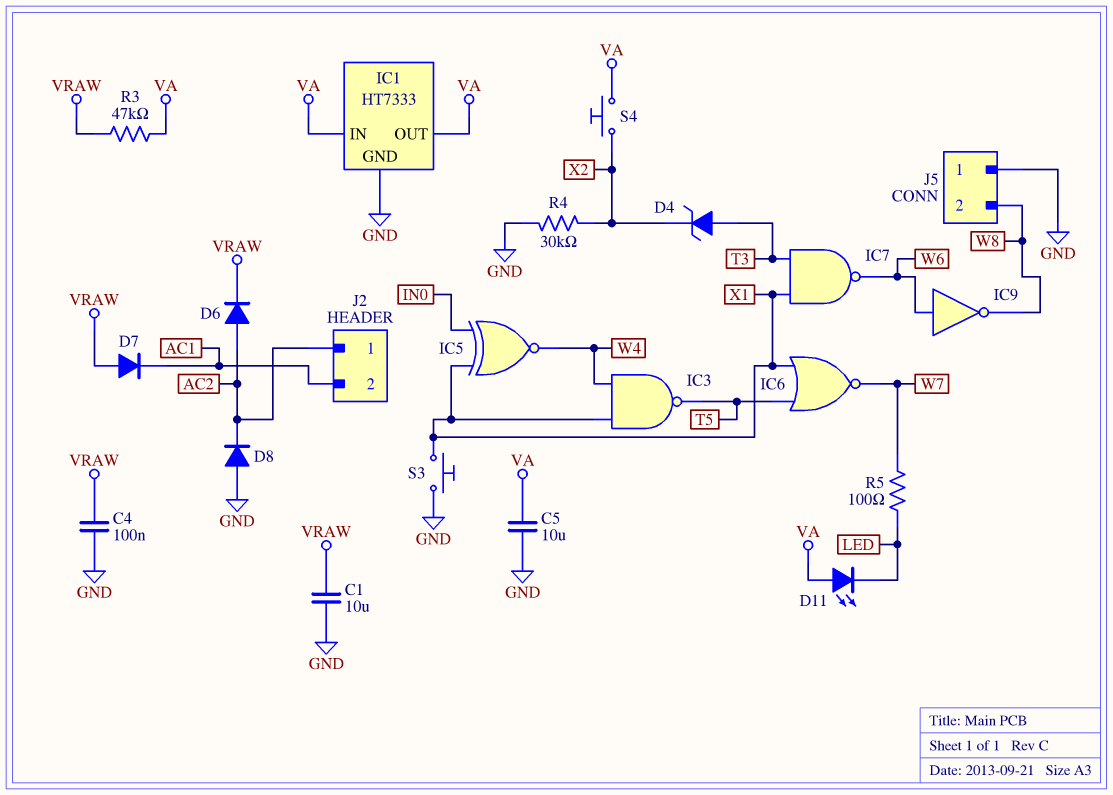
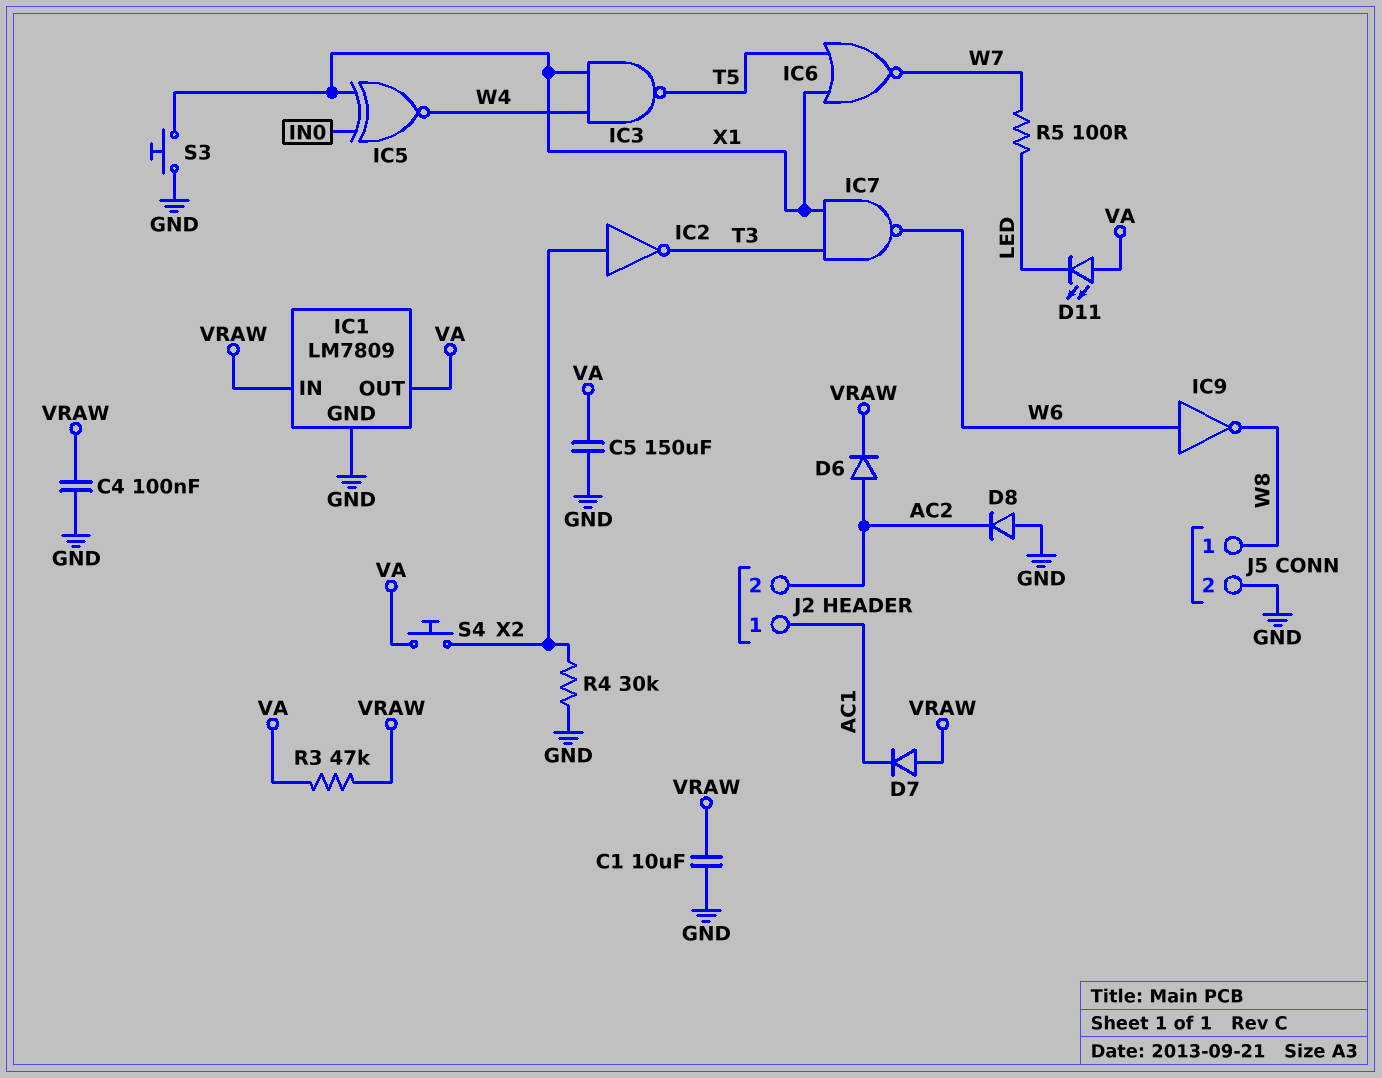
C5: 10uF (GND, VA) -> 150uF (GND, VA)
D4: zener (A T3, K X2) -> none
IC1: HT7333 -> LM7809
IC1 pin IN: VA -> VRAW
IC2: none -> NOT (in X2, out T3)
J2 pin 1: AC2 -> AC1
J2 pin 2: AC1 -> AC2
J5 pin 1: GND -> W8
J5 pin 2: W8 -> GND

